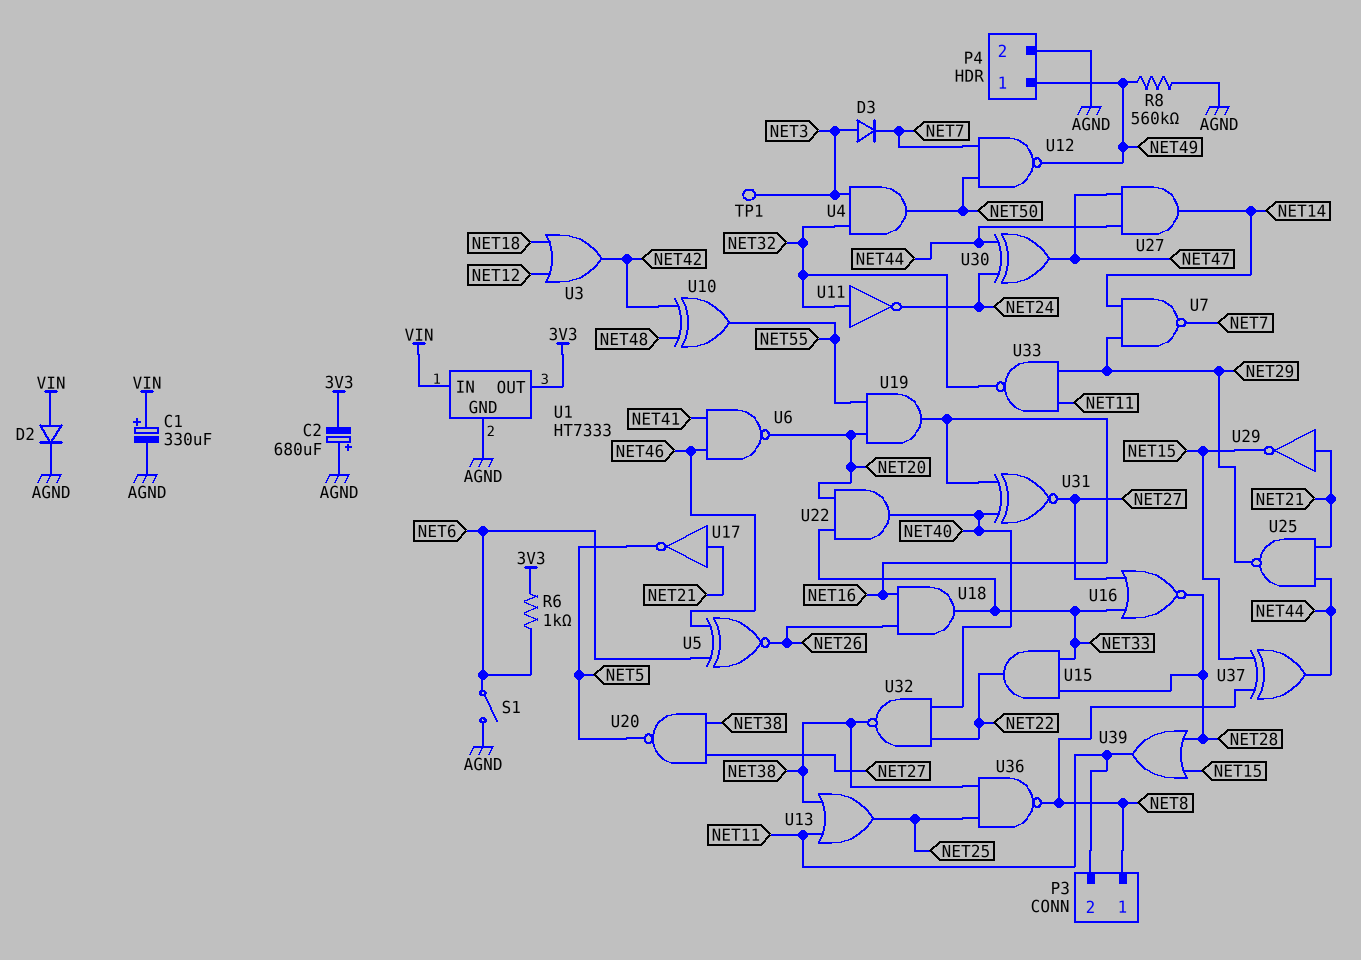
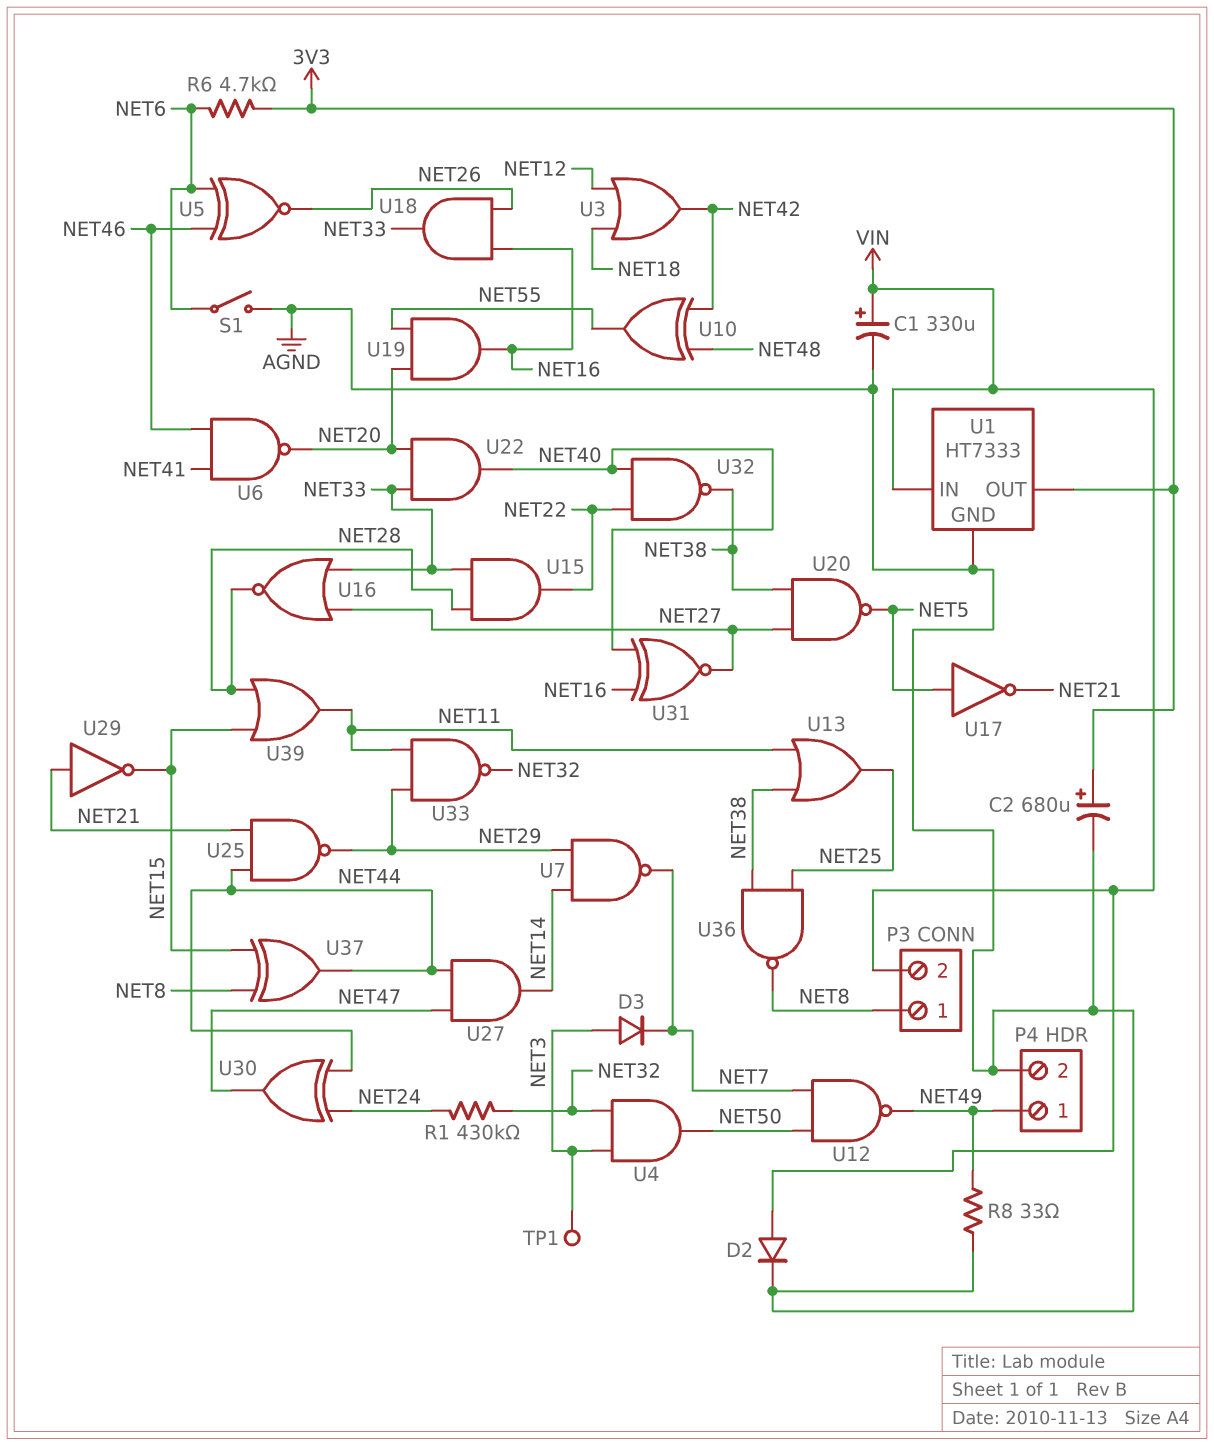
C2: 680uF (plus AGND, minus 3V3) -> 680uF (plus 3V3, minus AGND)
P3 pin 2: NET11 -> VIN
R1: none -> 430k (NET24, NET32)
R6: 1k (3V3, NET6) -> 4.7k (3V3, NET6)
R8: 560k (AGND, NET49) -> 33 (AGND, NET49)
U11: NOT (in NET32, out NET24) -> none
U17: NOT (in NET21, out NET5) -> NOT (in NET5, out NET21)

